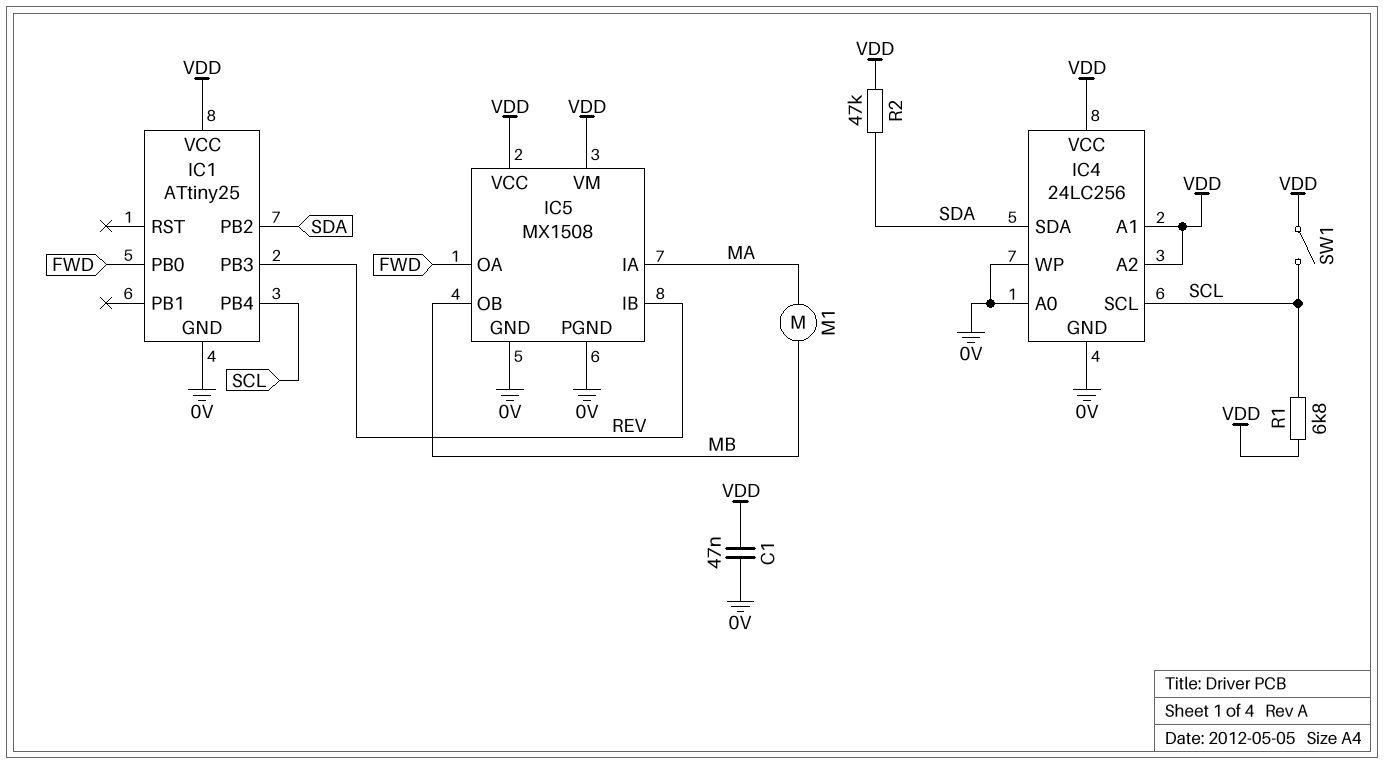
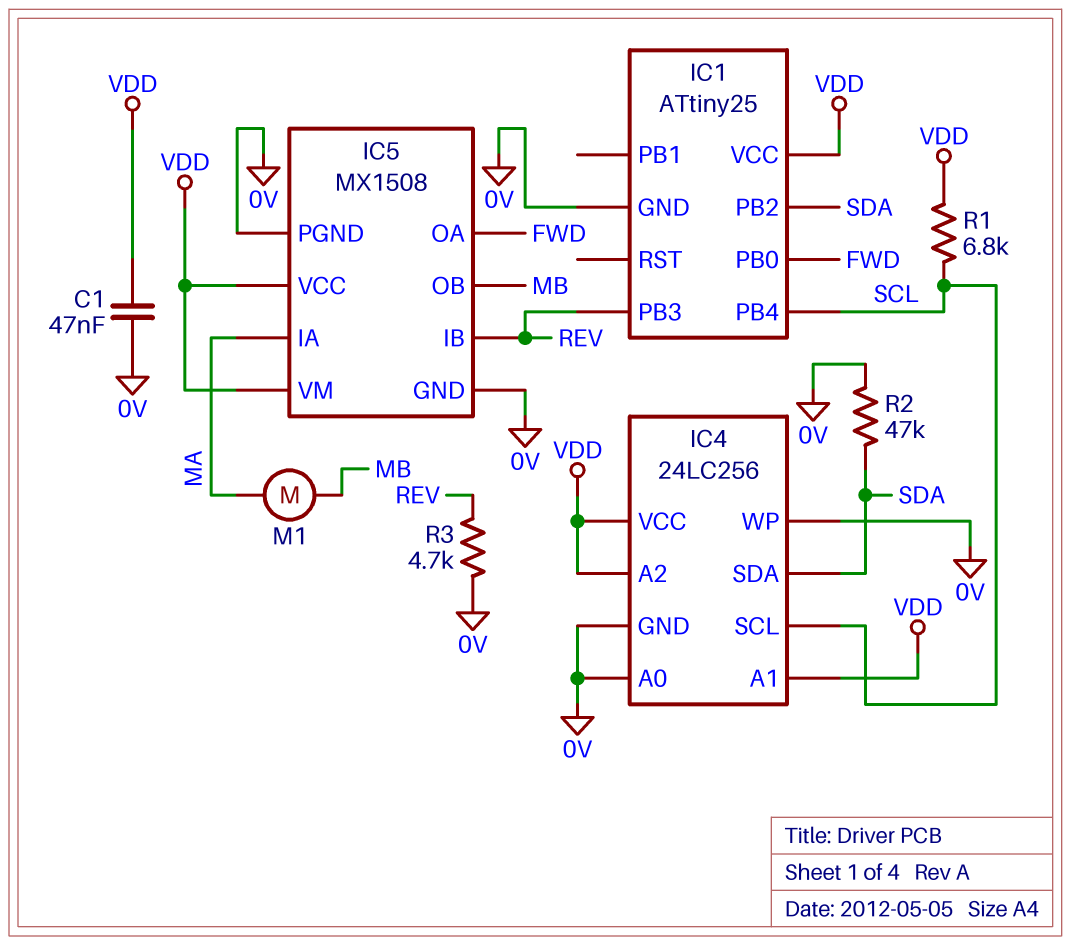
R2: 47k (SDA, VDD) -> 47k (0V, SDA)
R3: none -> 4.7k (0V, REV)
SW1: switch (SCL, VDD) -> none

